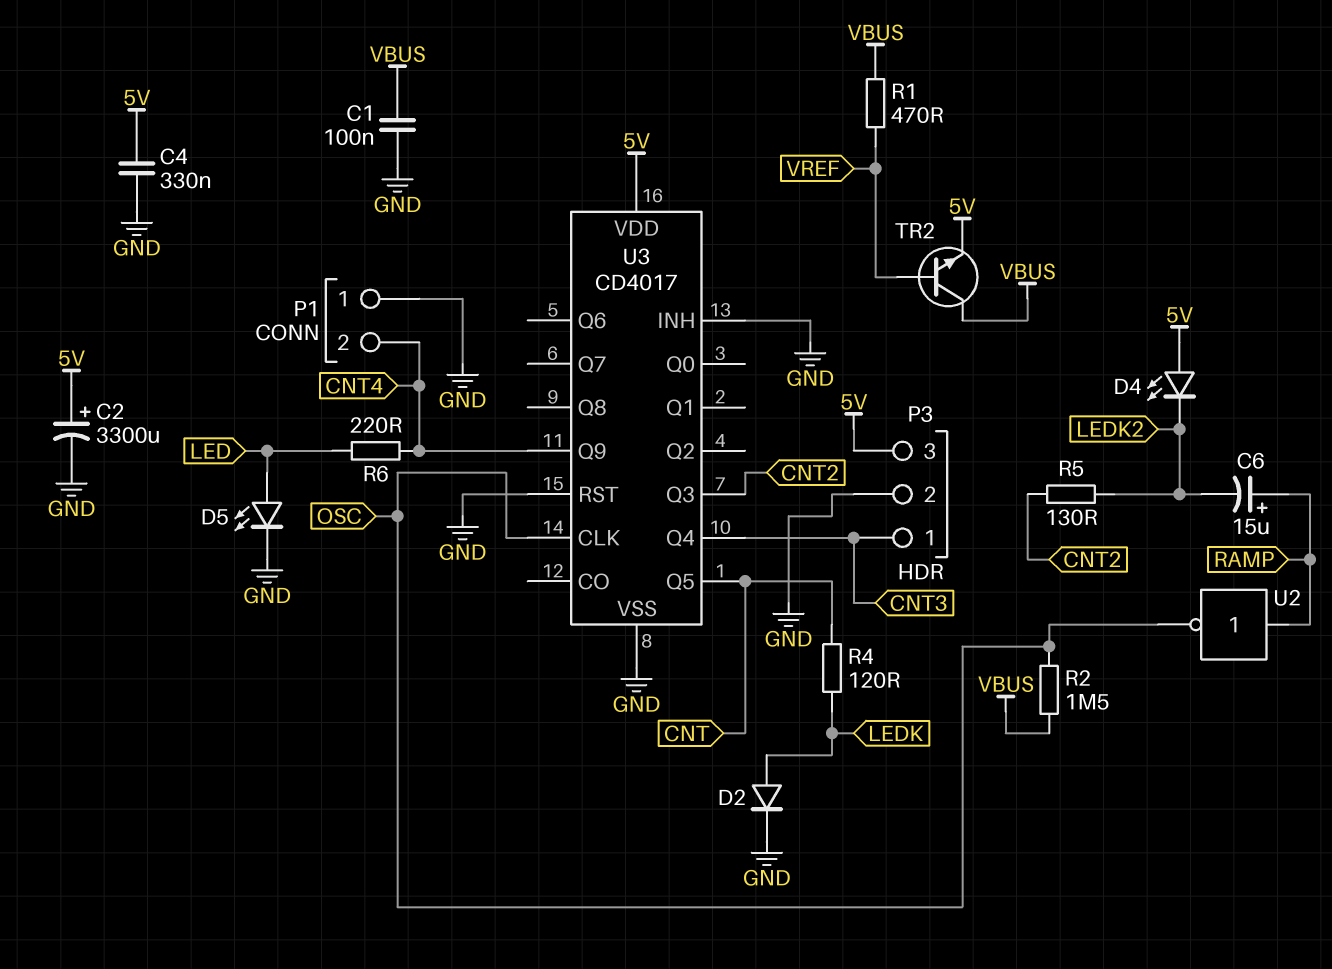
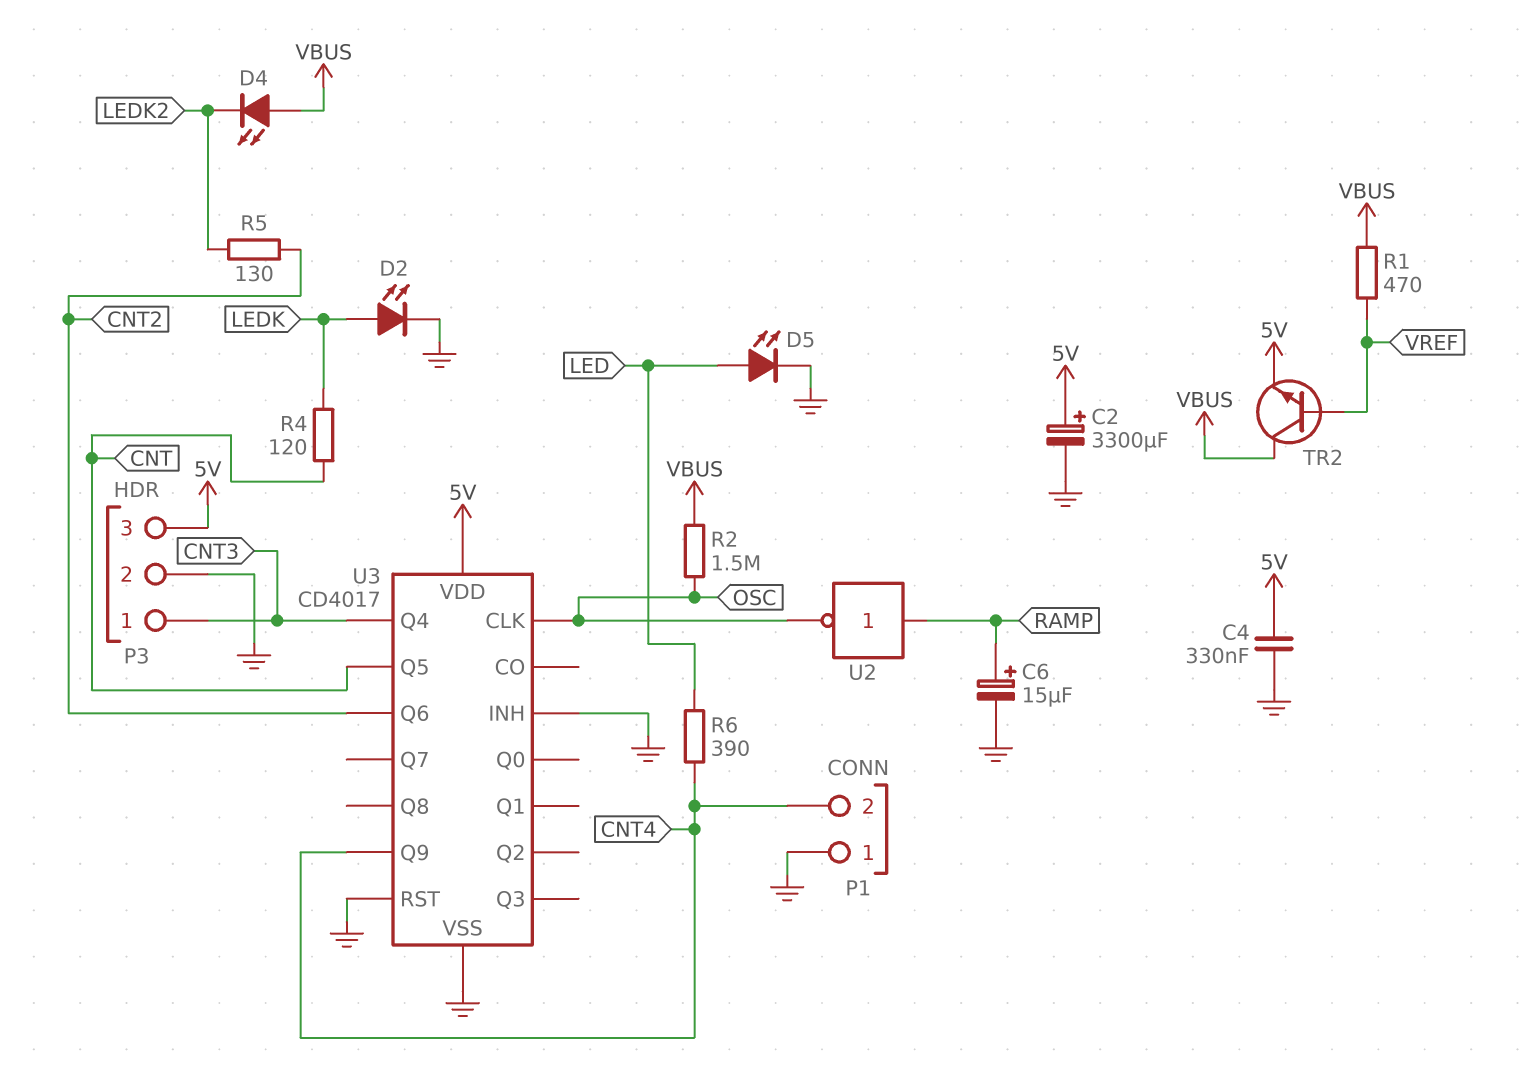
C1: 100nF (GND, VBUS) -> none
C6: 15uF (plus RAMP, minus LEDK2) -> 15uF (plus RAMP, minus GND)
D2: diode (A LEDK, K GND) -> LED (A LEDK, K GND)
D4: LED (A 5V, K LEDK2) -> LED (A VBUS, K LEDK2)
R6: 220 (CNT4, LED) -> 390 (CNT4, LED)
U3 pin Q3: CNT2 -> none
U3 pin Q6: none -> CNT2

